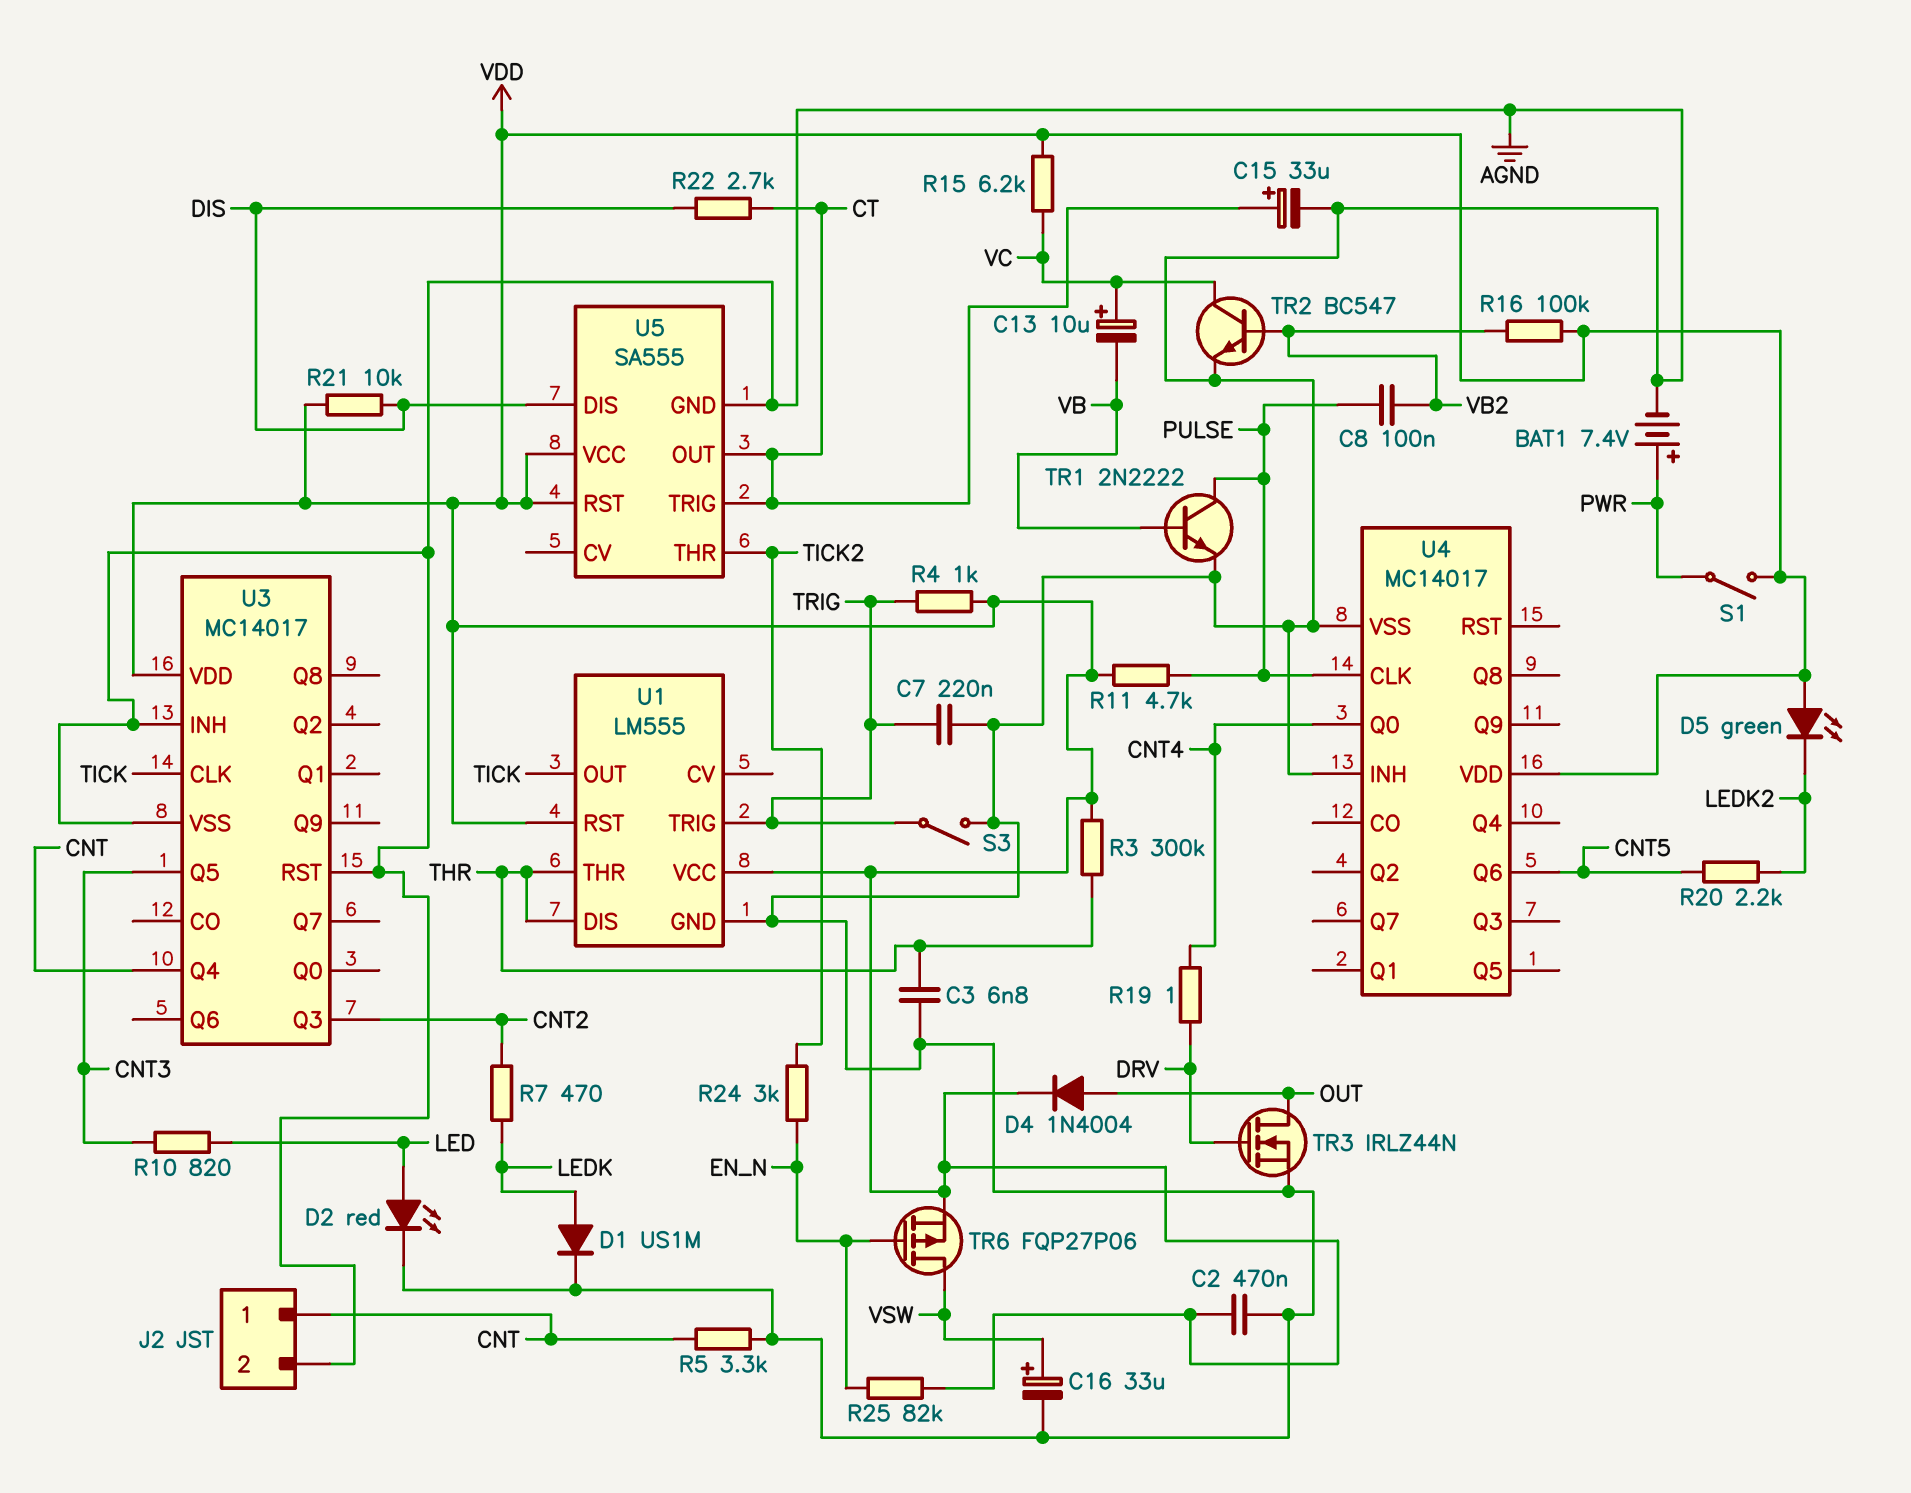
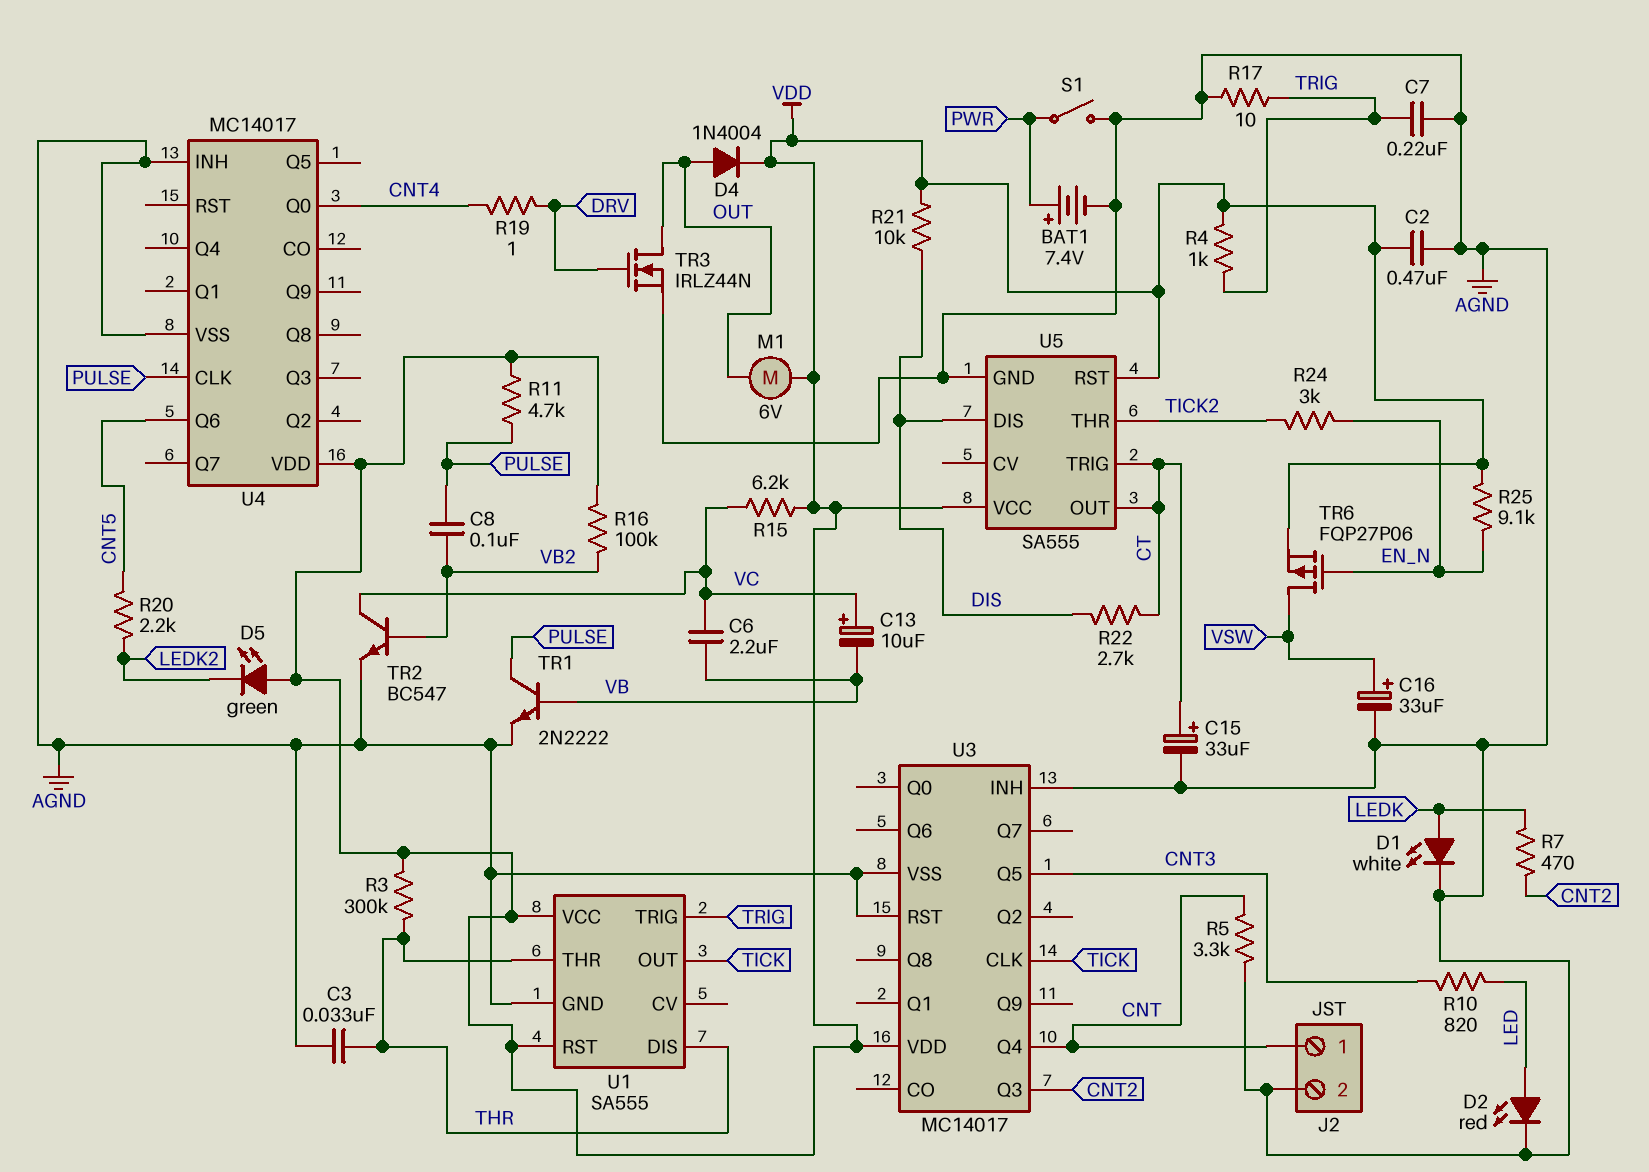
C3: 6.8nF (AGND, THR) -> 33nF (AGND, THR)
C6: none -> 2.2uF (VB, VC)
D1: diode US1M (A LEDK, K AGND) -> LED white (A LEDK, K AGND)
M1: none -> motor 6V (OUT, VDD)
R17: none -> 10 (AGND, TRIG)
R25: 82k (EN_N, VDD) -> 9.1k (EN_N, VDD)
S1: switch (PWR, VDD) -> switch (AGND, PWR)
S3: switch (AGND, TRIG) -> none
U1: LM555 -> SA555

